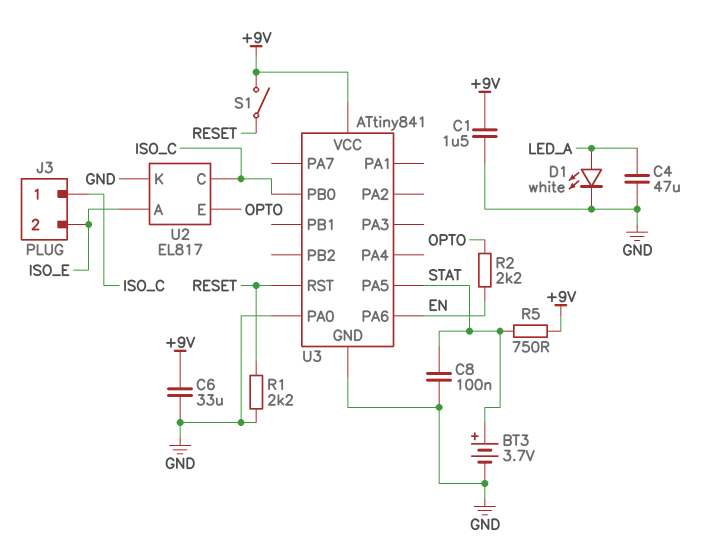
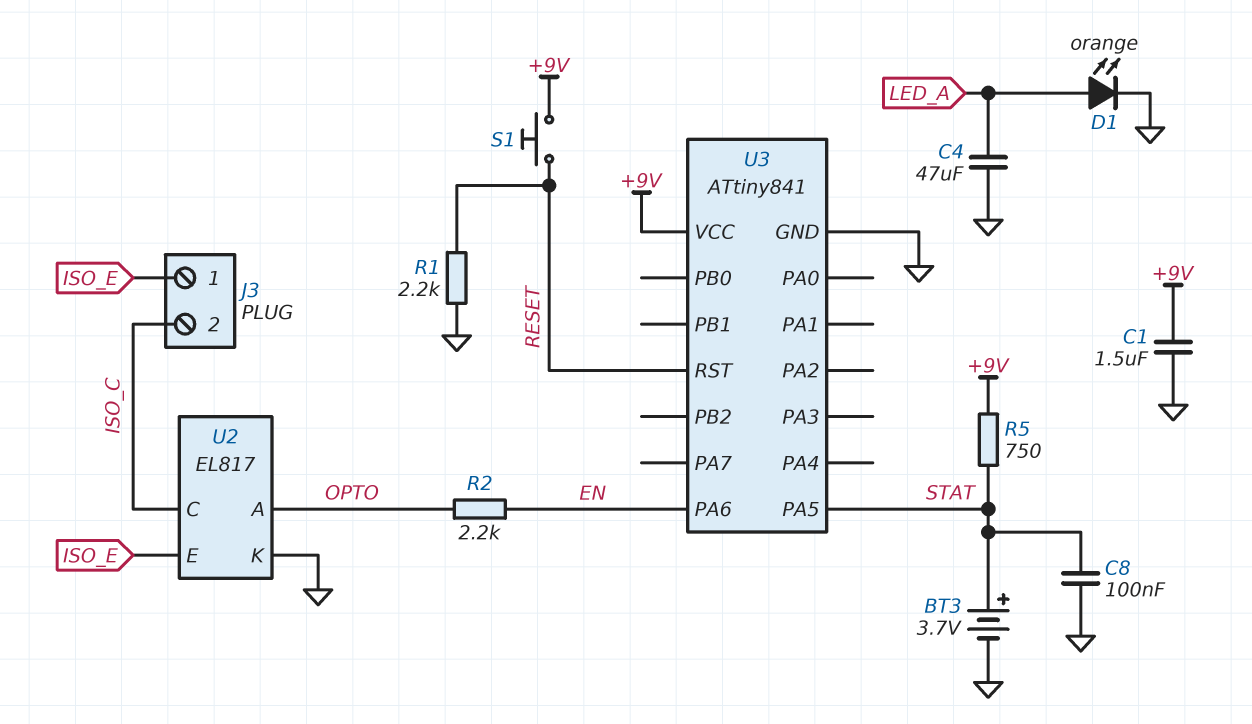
C6: 33uF (+9V, GND) -> none
D1: LED white (A LED_A, K GND) -> LED orange (A LED_A, K GND)
J3 pin 1: ISO_C -> ISO_E
J3 pin 2: ISO_E -> ISO_C
S1: switch (+9V, RESET) -> button (+9V, RESET)
U2 pin A: ISO_E -> OPTO
U2 pin E: OPTO -> ISO_E
U3 pin PA0: GND -> none
U3 pin PB0: ISO_C -> none

